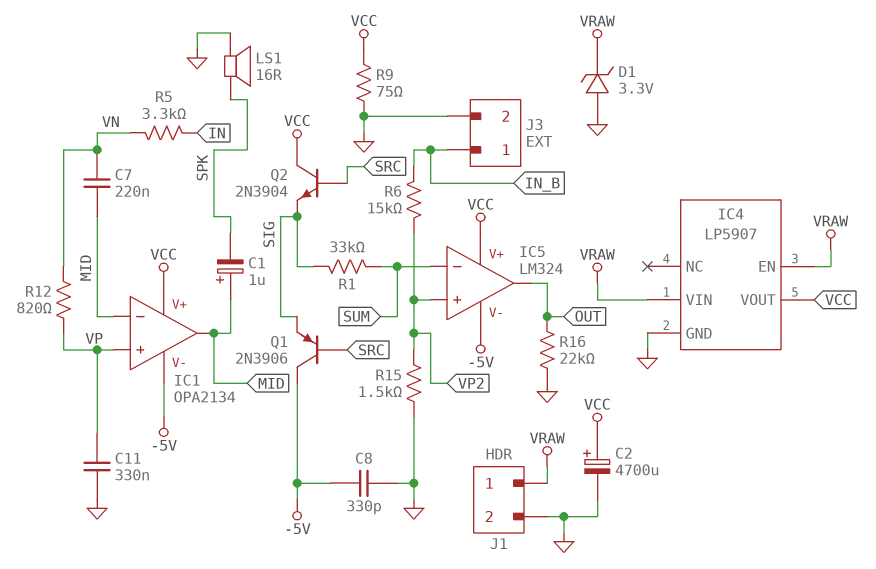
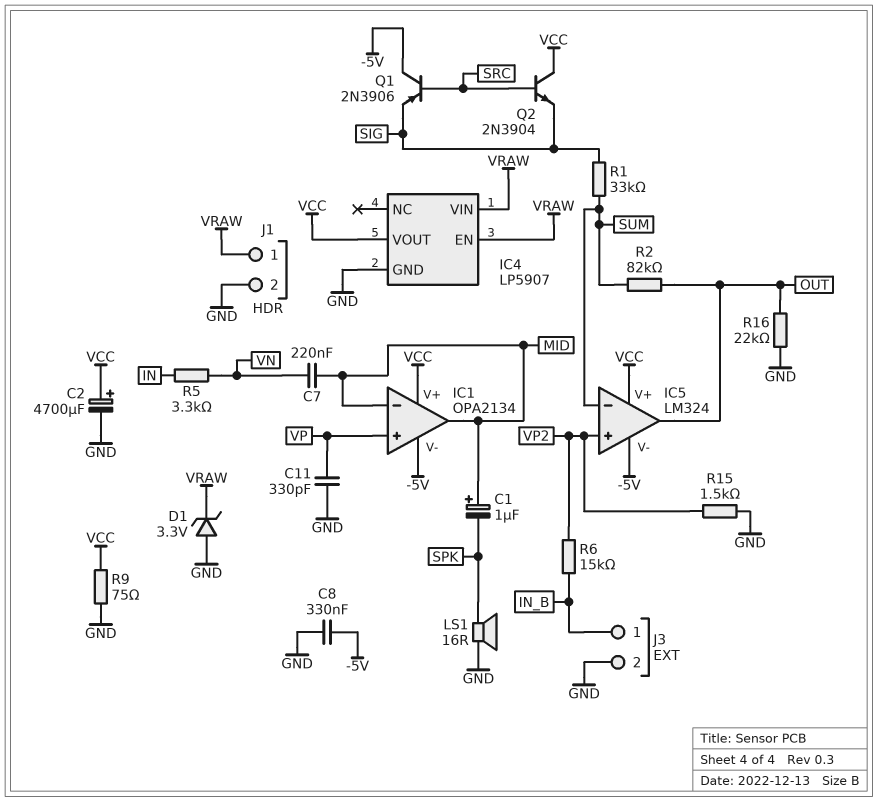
C8: 330pF (-5V, GND) -> 330nF (-5V, GND)
C11: 330nF (GND, VP) -> 330pF (GND, VP)
R2: none -> 82k (OUT, SUM)
R12: 820 (VN, VP) -> none

